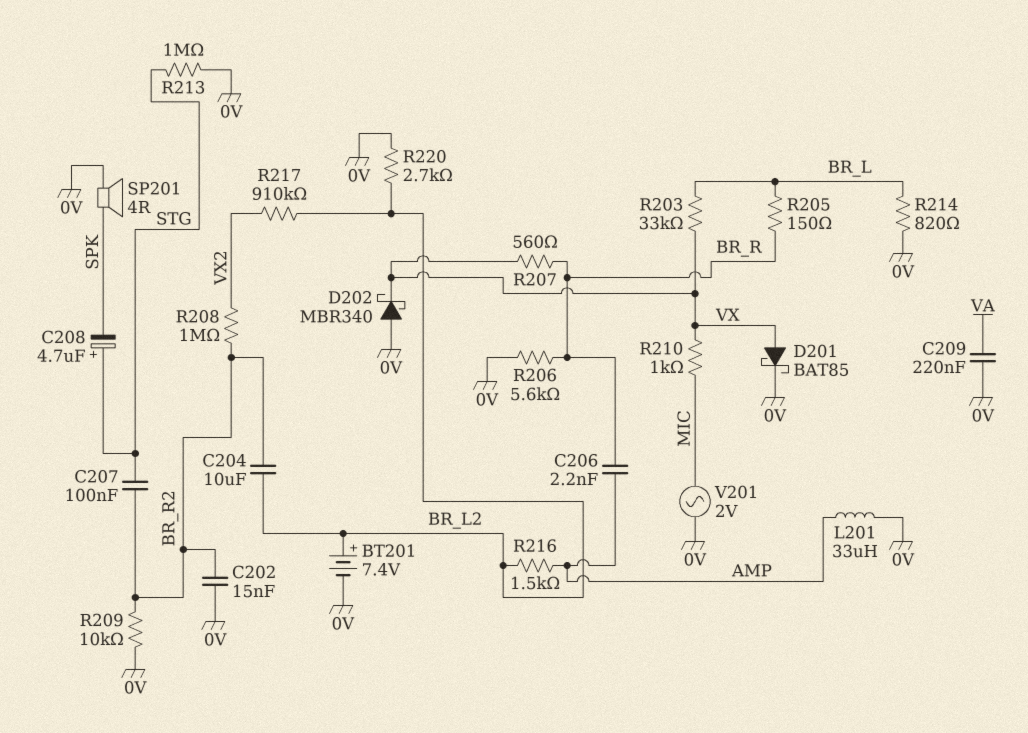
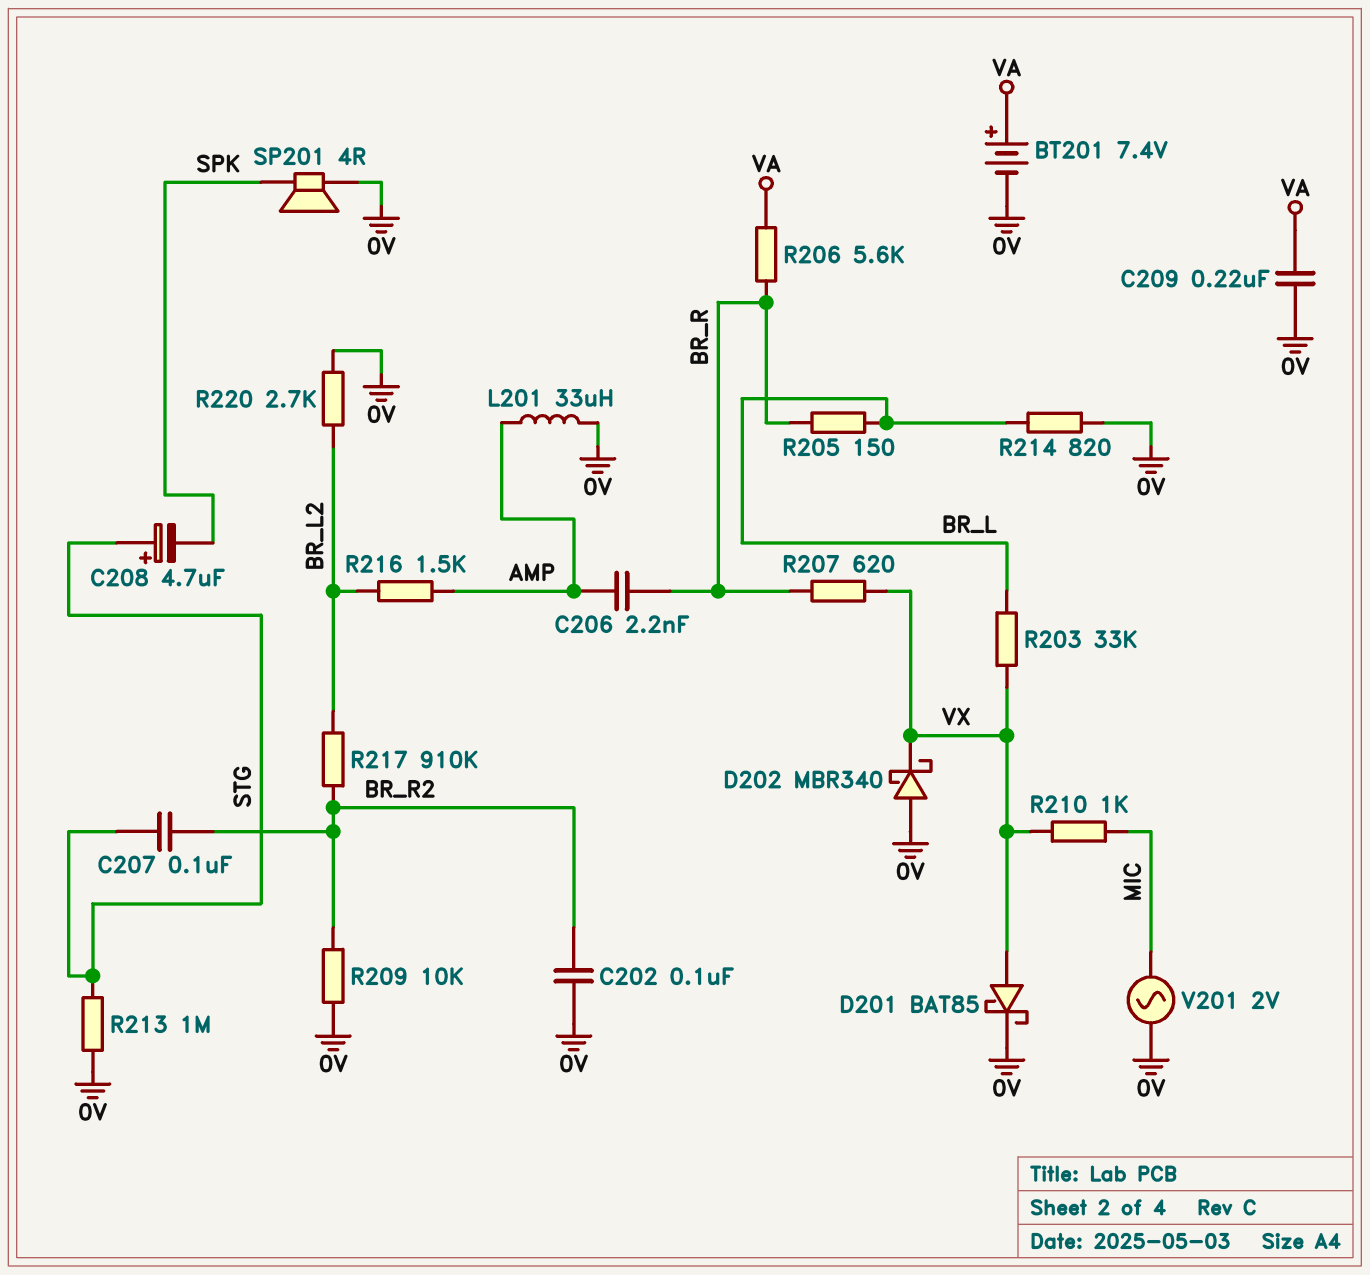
BT201: 7.4V (plus BR_L2, minus 0V) -> 7.4V (plus VA, minus 0V)
C202: 15nF (0V, BR_R2) -> 100nF (0V, BR_R2)
C204: 10uF (BR_L2, BR_R2) -> none
R206: 5.6k (0V, BR_R) -> 5.6k (BR_R, VA)
R207: 560 (BR_R, VX) -> 620 (BR_R, VX)
R208: 1M (BR_R2, VX2) -> none
R217: 910k (BR_L2, VX2) -> 910k (BR_L2, BR_R2)

